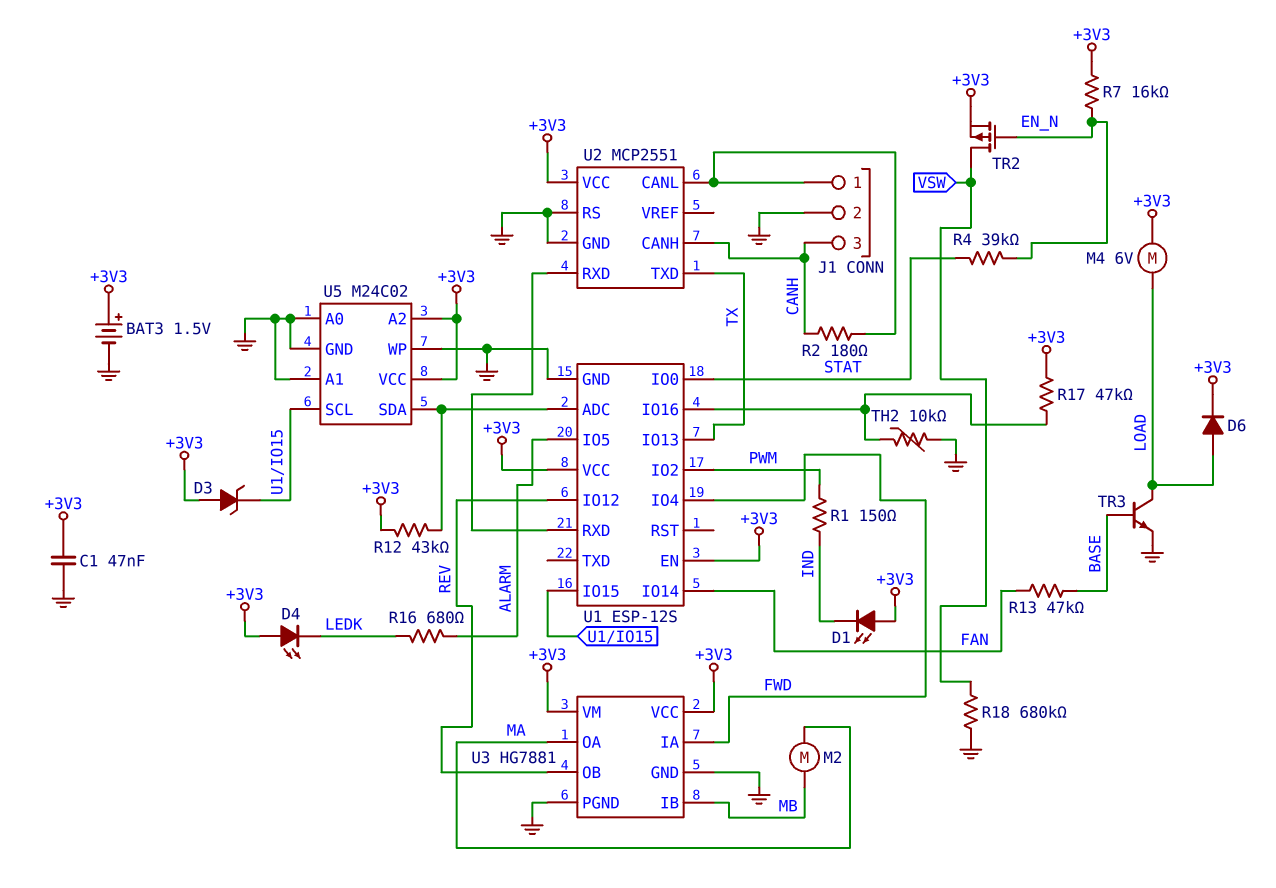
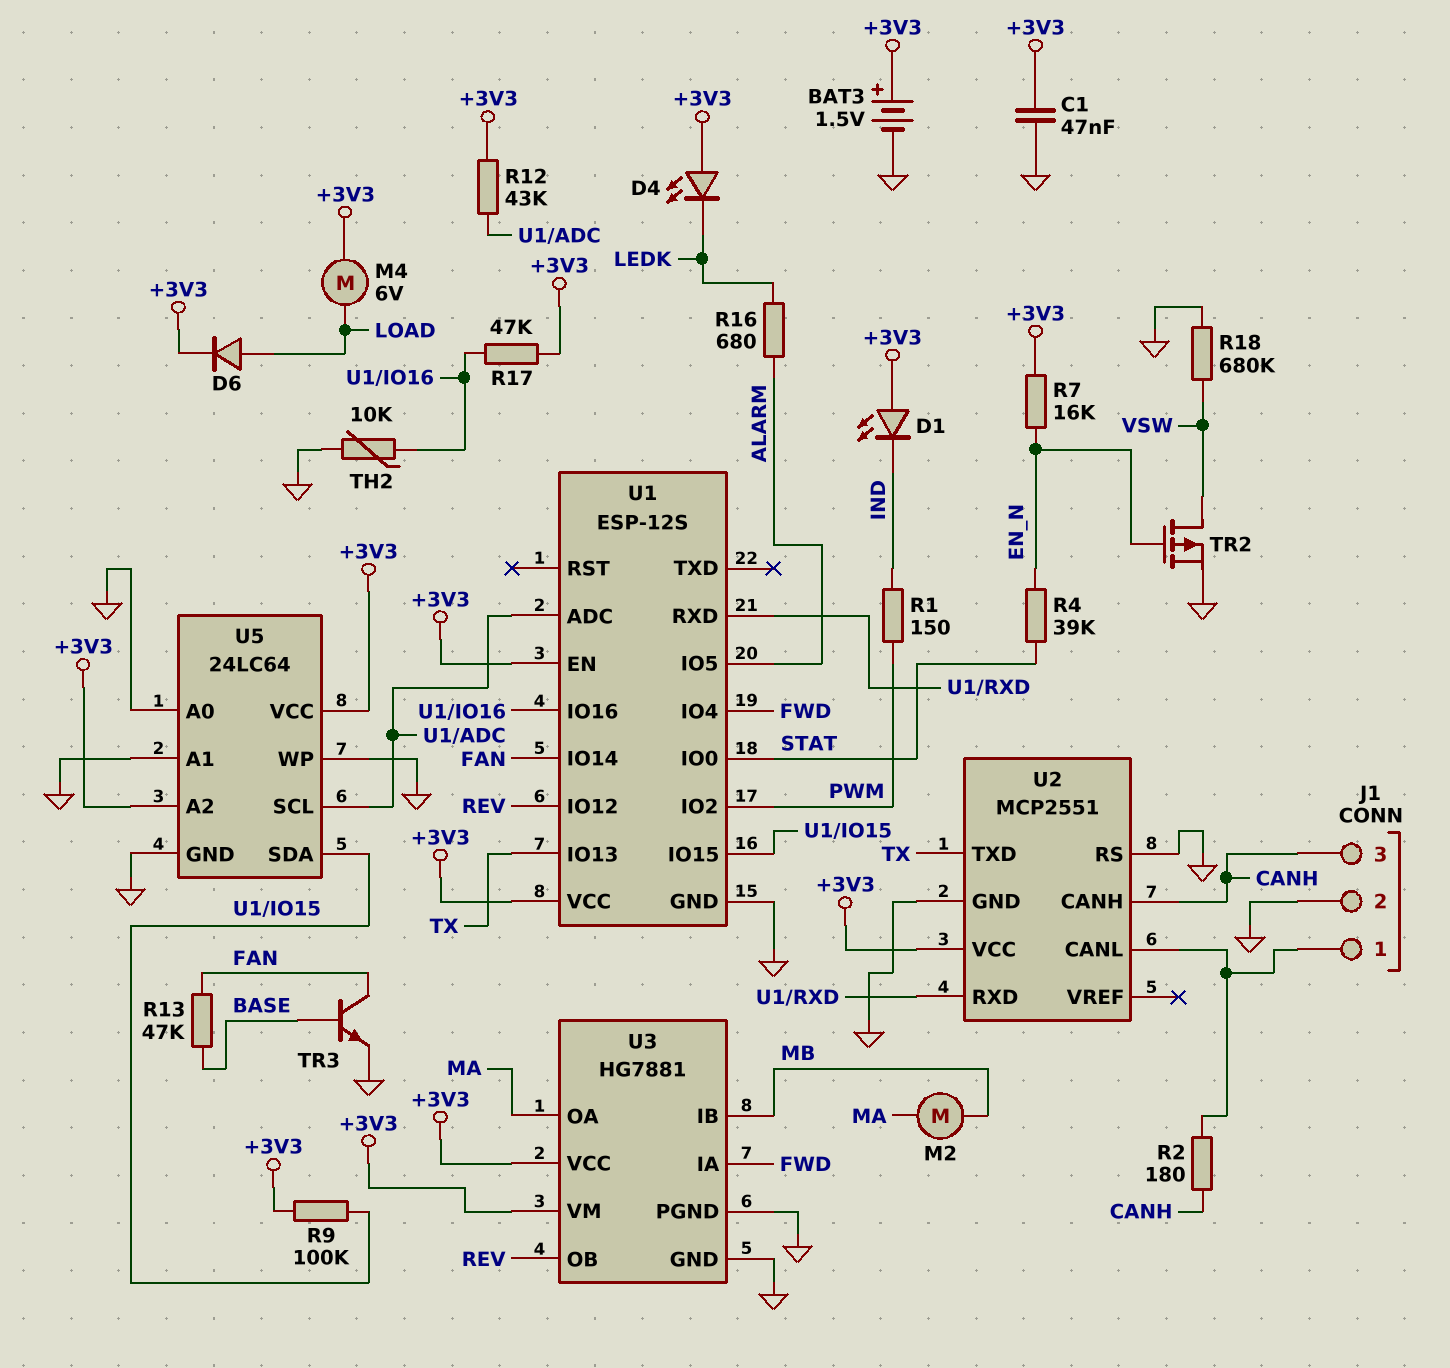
D3: zener (A +3V3, K U1/IO15) -> none
R9: none -> 100k (+3V3, U1/IO15)
TR2: PMOS (G EN_N, D VSW, S +3V3) -> PMOS (G EN_N, D VSW, S GND)
TR3: NPN (B BASE, C LOAD, E GND) -> NPN (B BASE, C FAN, E GND)
U5: M24C02 -> 24LC64
U5 pin SCL: U1/IO15 -> U1/ADC
U5 pin SDA: U1/ADC -> U1/IO15

